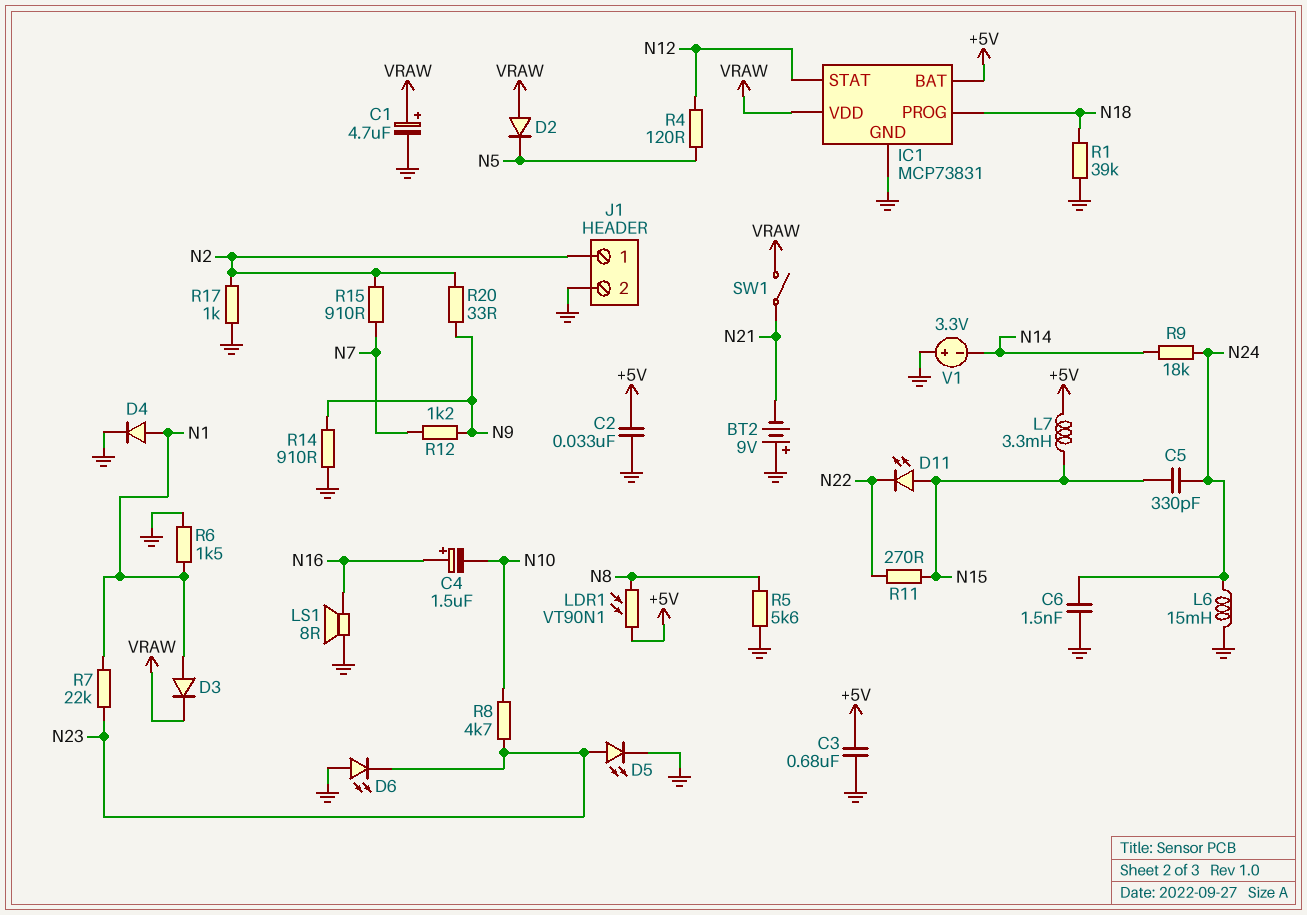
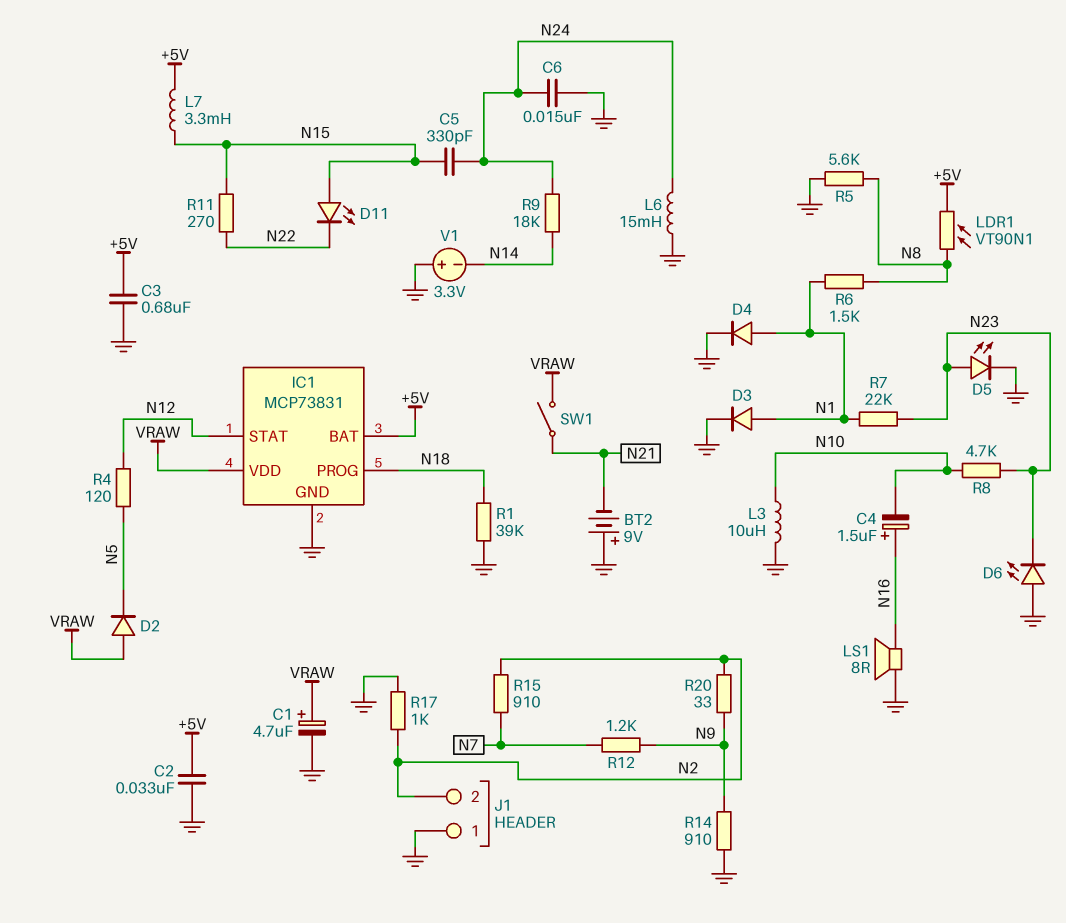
C6: 1.5nF (GND, N24) -> 15nF (GND, N24)
D3: diode (A N1, K VRAW) -> diode (A N1, K GND)
J1 pin 1: N2 -> GND
J1 pin 2: GND -> N2
L3: none -> 10uH (GND, N10)
R6: 1.5k (GND, N1) -> 1.5k (N1, N8)

